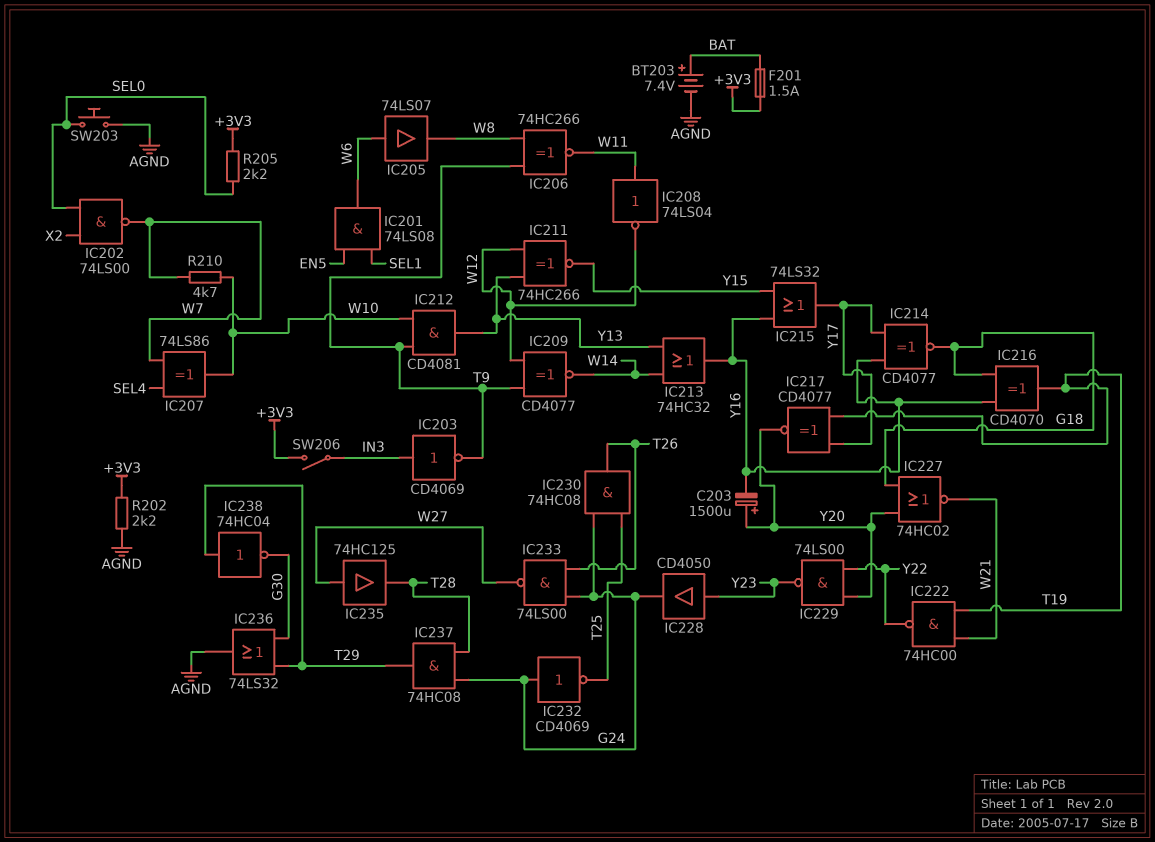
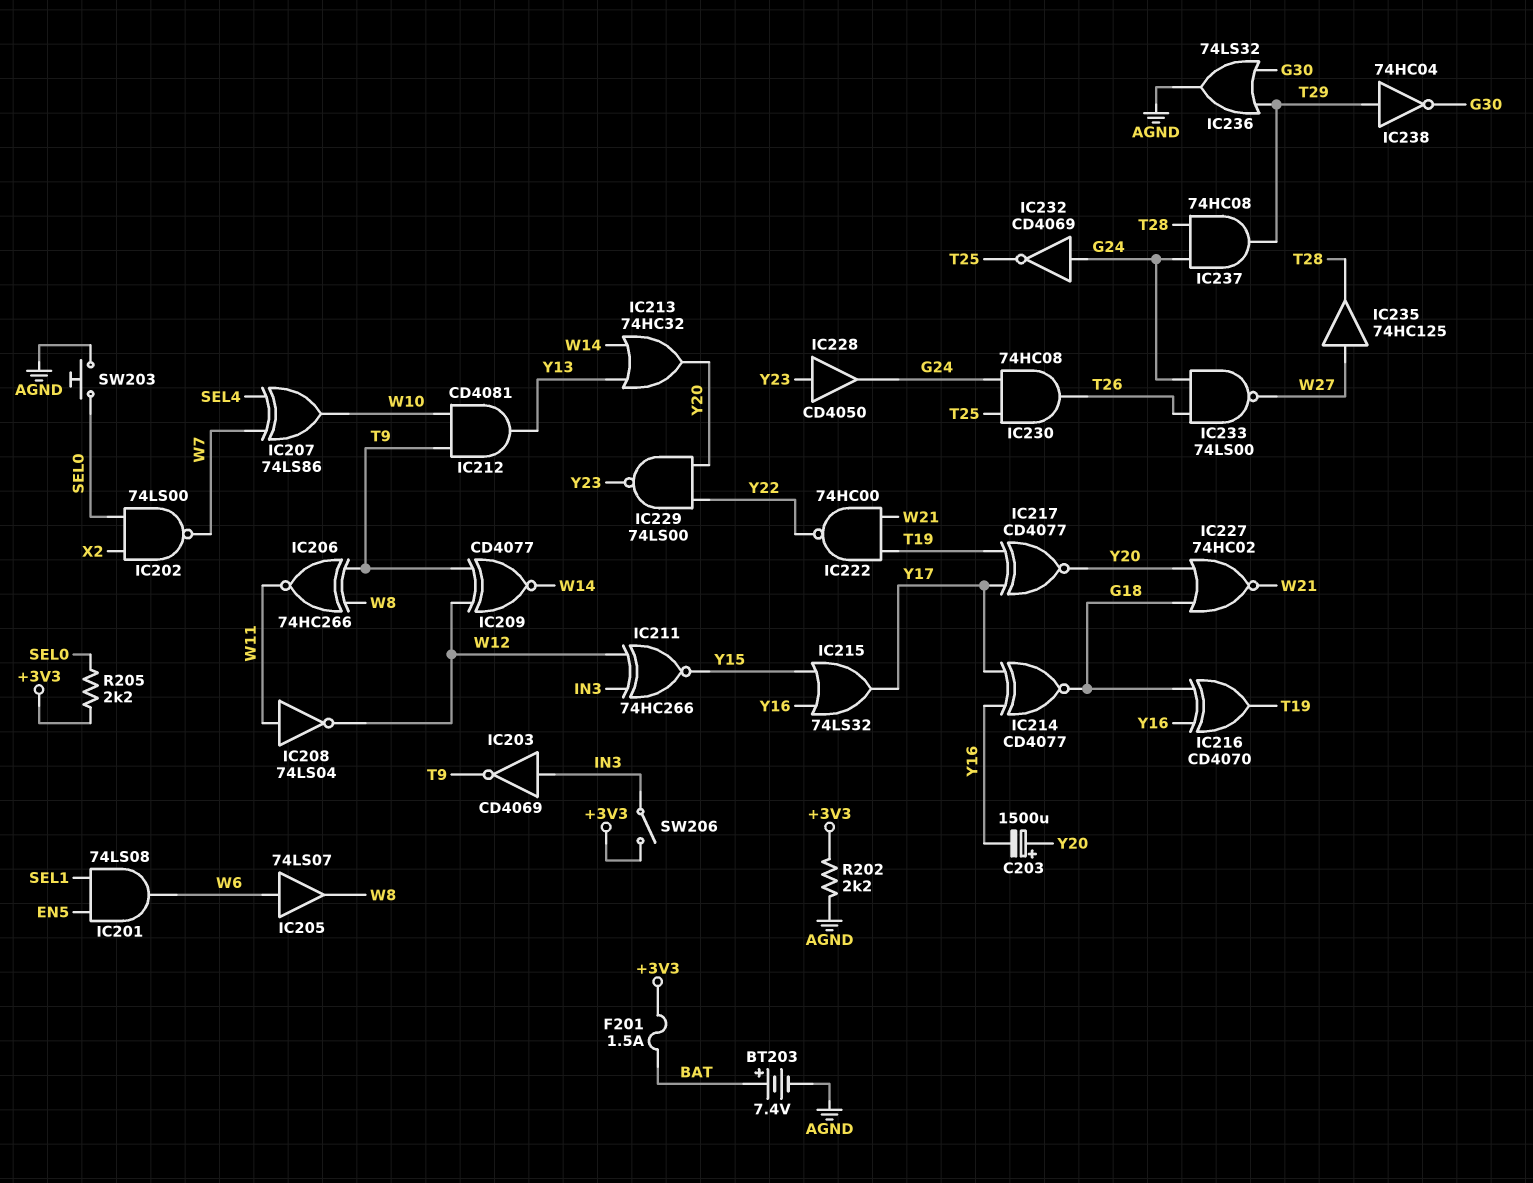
IC211: XNOR 74HC266 (in W12, in Y13, out Y15) -> XNOR 74HC266 (in IN3, in W12, out Y15)
IC213: OR 74HC32 (in W14, in Y13, out Y16) -> OR 74HC32 (in W14, in Y13, out Y20)
R210: 4.7k (W7, W10) -> none

